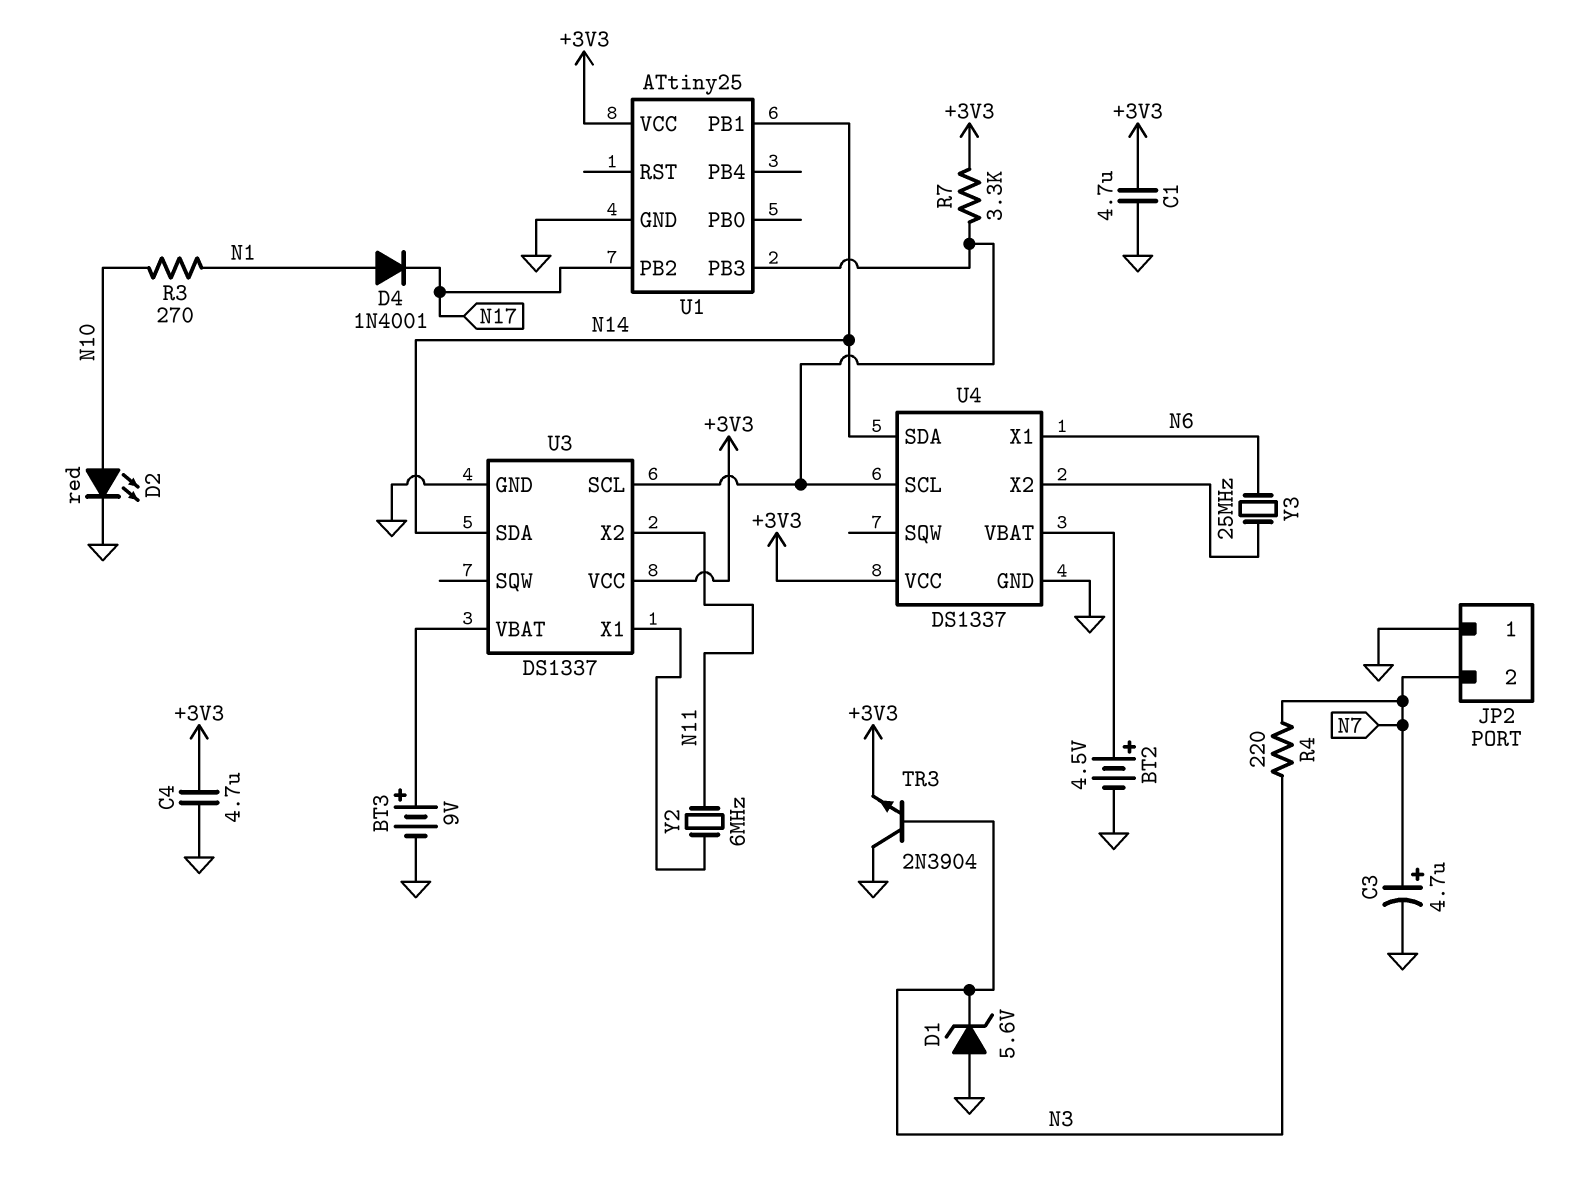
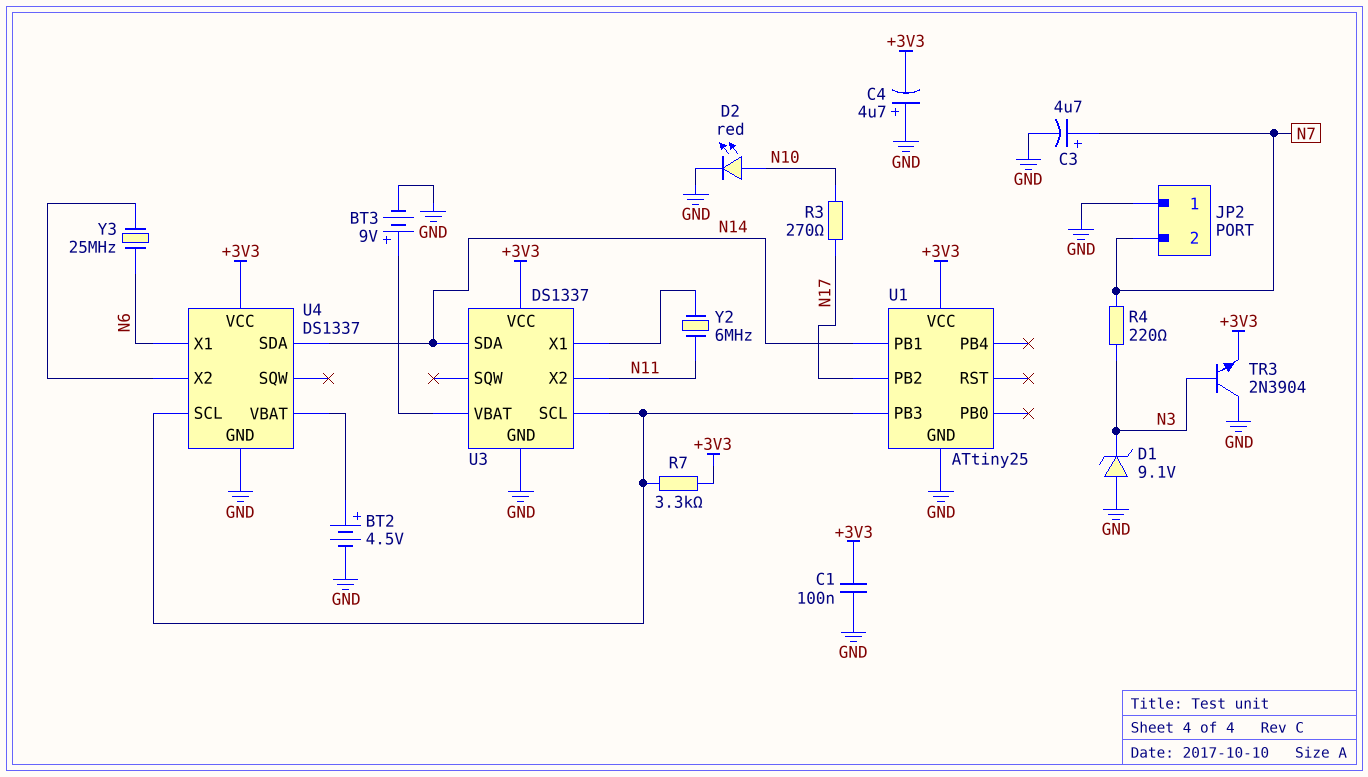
C1: 4.7uF (+3V3, GND) -> 100nF (+3V3, GND)
C4: 4.7uF (+3V3, GND) -> 4.7uF (plus GND, minus +3V3)
D1: zener 5.6V (A GND, K N3) -> zener 9.1V (A GND, K N3)
D4: diode 1N4001 (A N1, K N17) -> none
R3: 270 (N1, N10) -> 270 (N10, N17)

